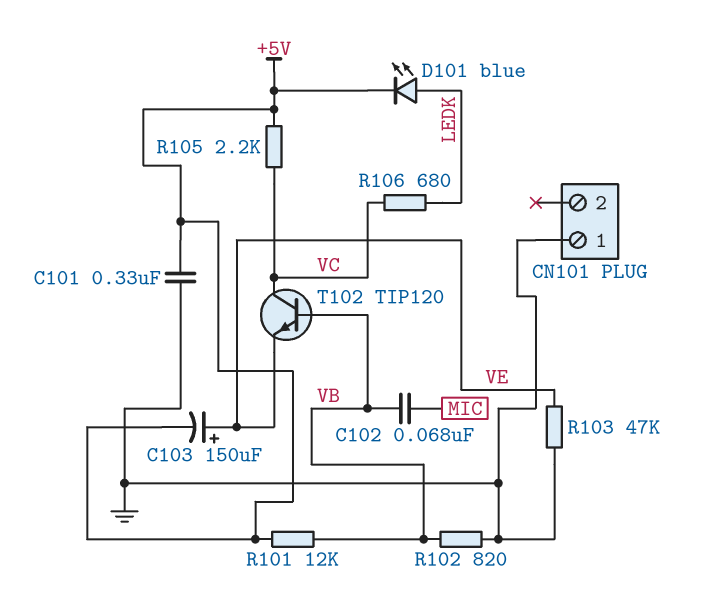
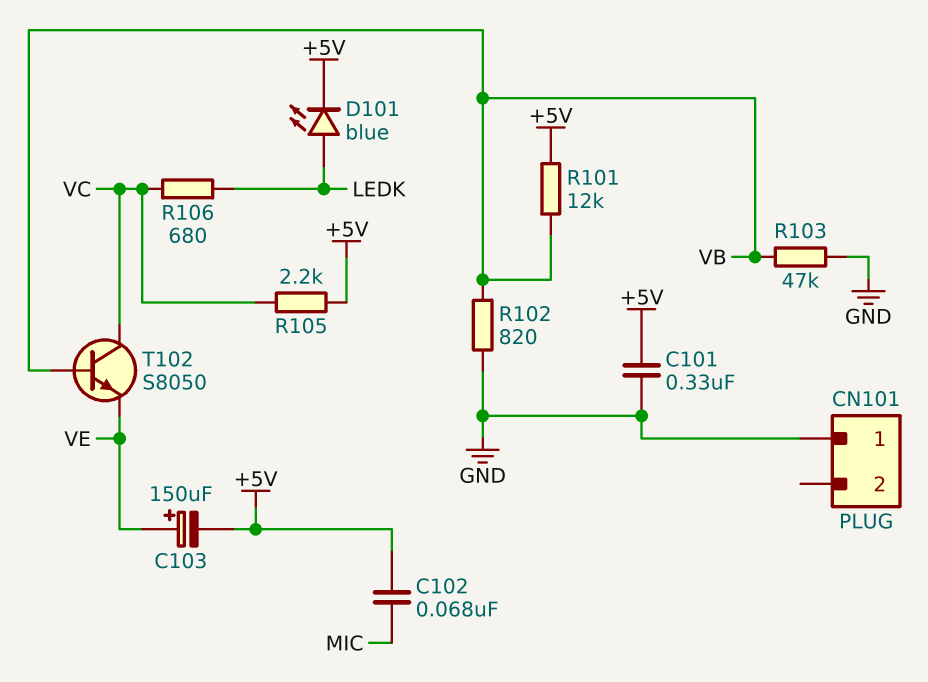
C102: 68nF (MIC, VB) -> 68nF (+5V, MIC)
R103: 47k (GND, VE) -> 47k (GND, VB)
T102: NPN TIP120 (B VB, C VC, E VE) -> NPN S8050 (B VB, C VC, E VE)

